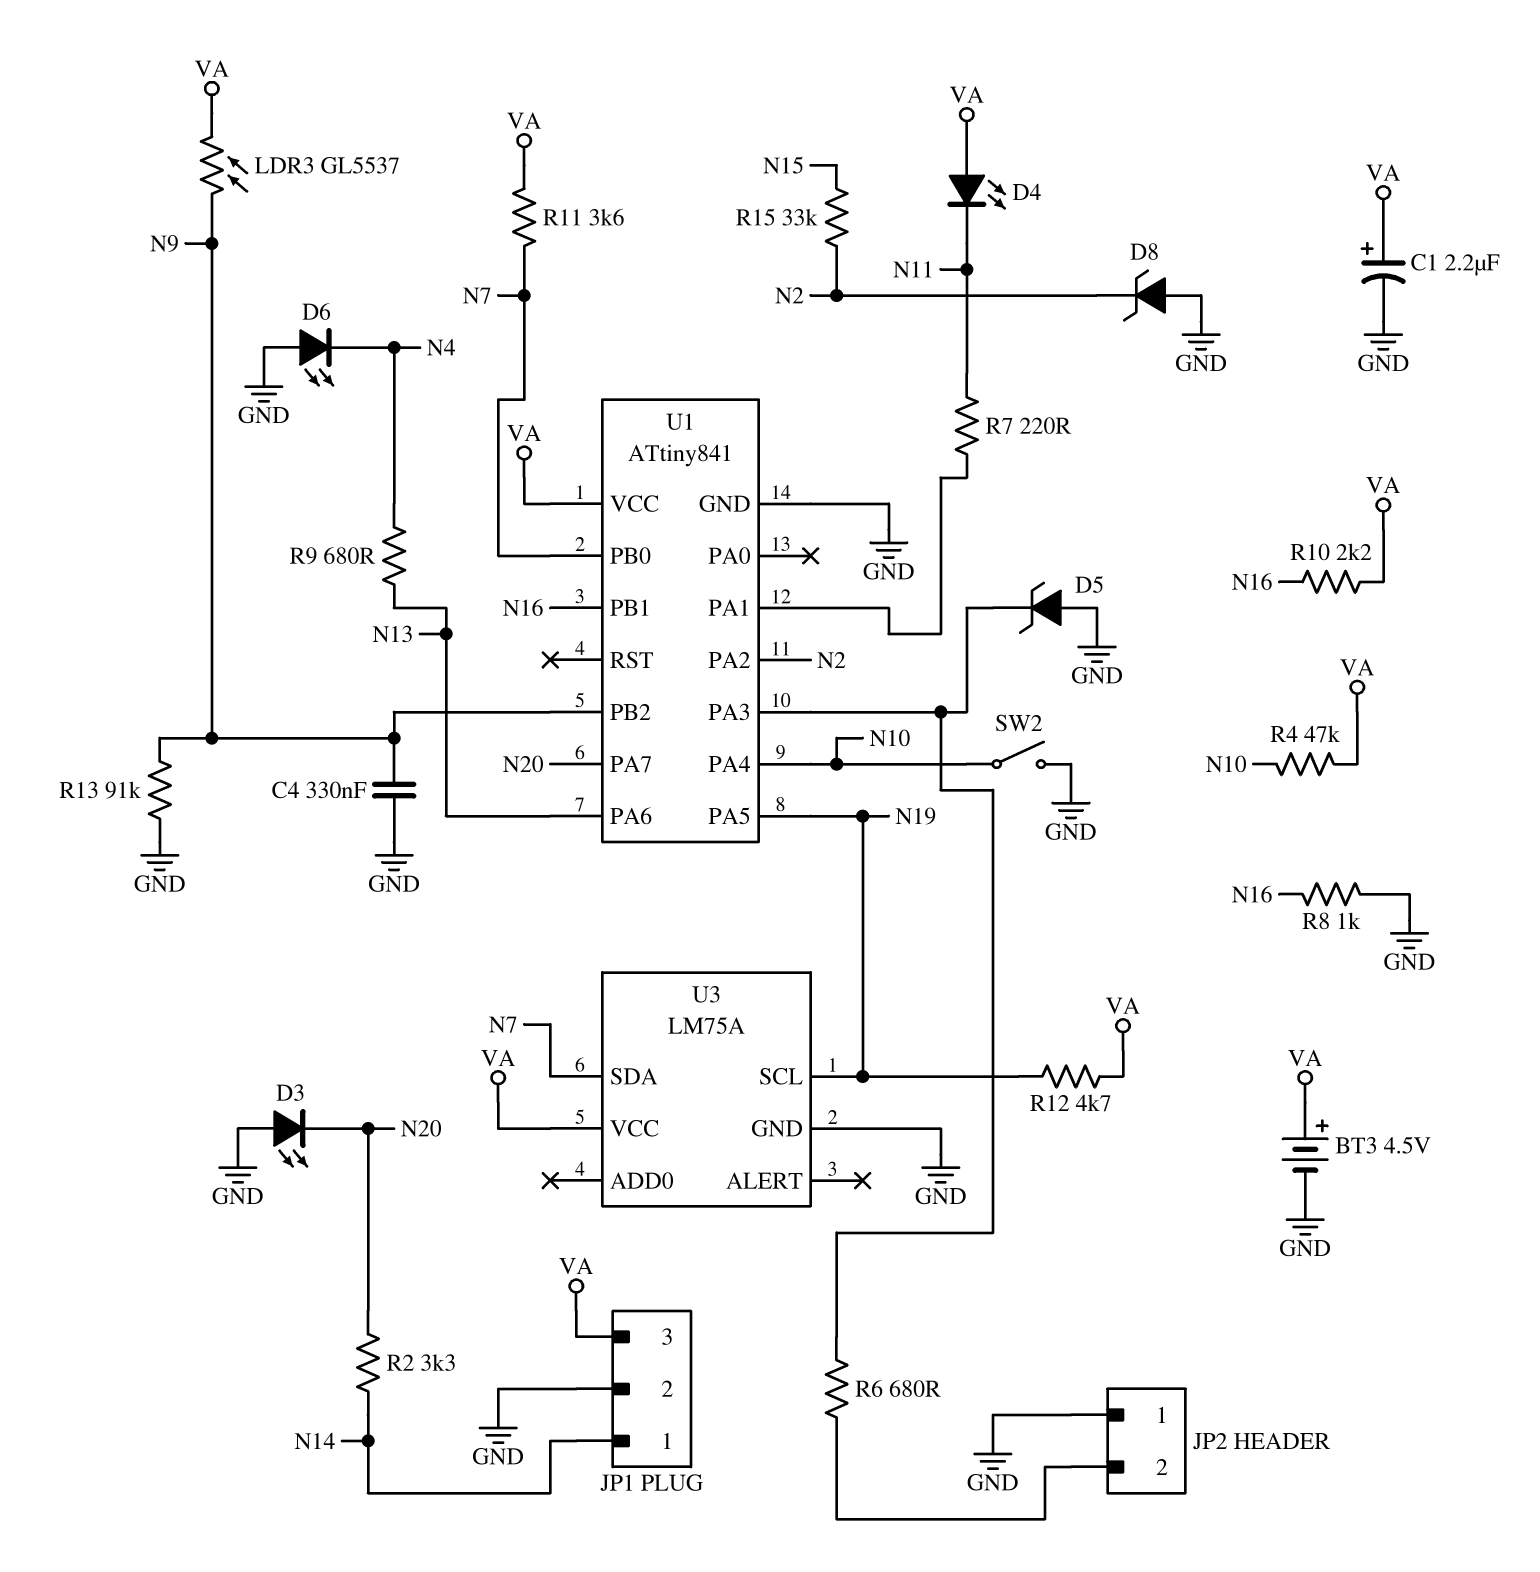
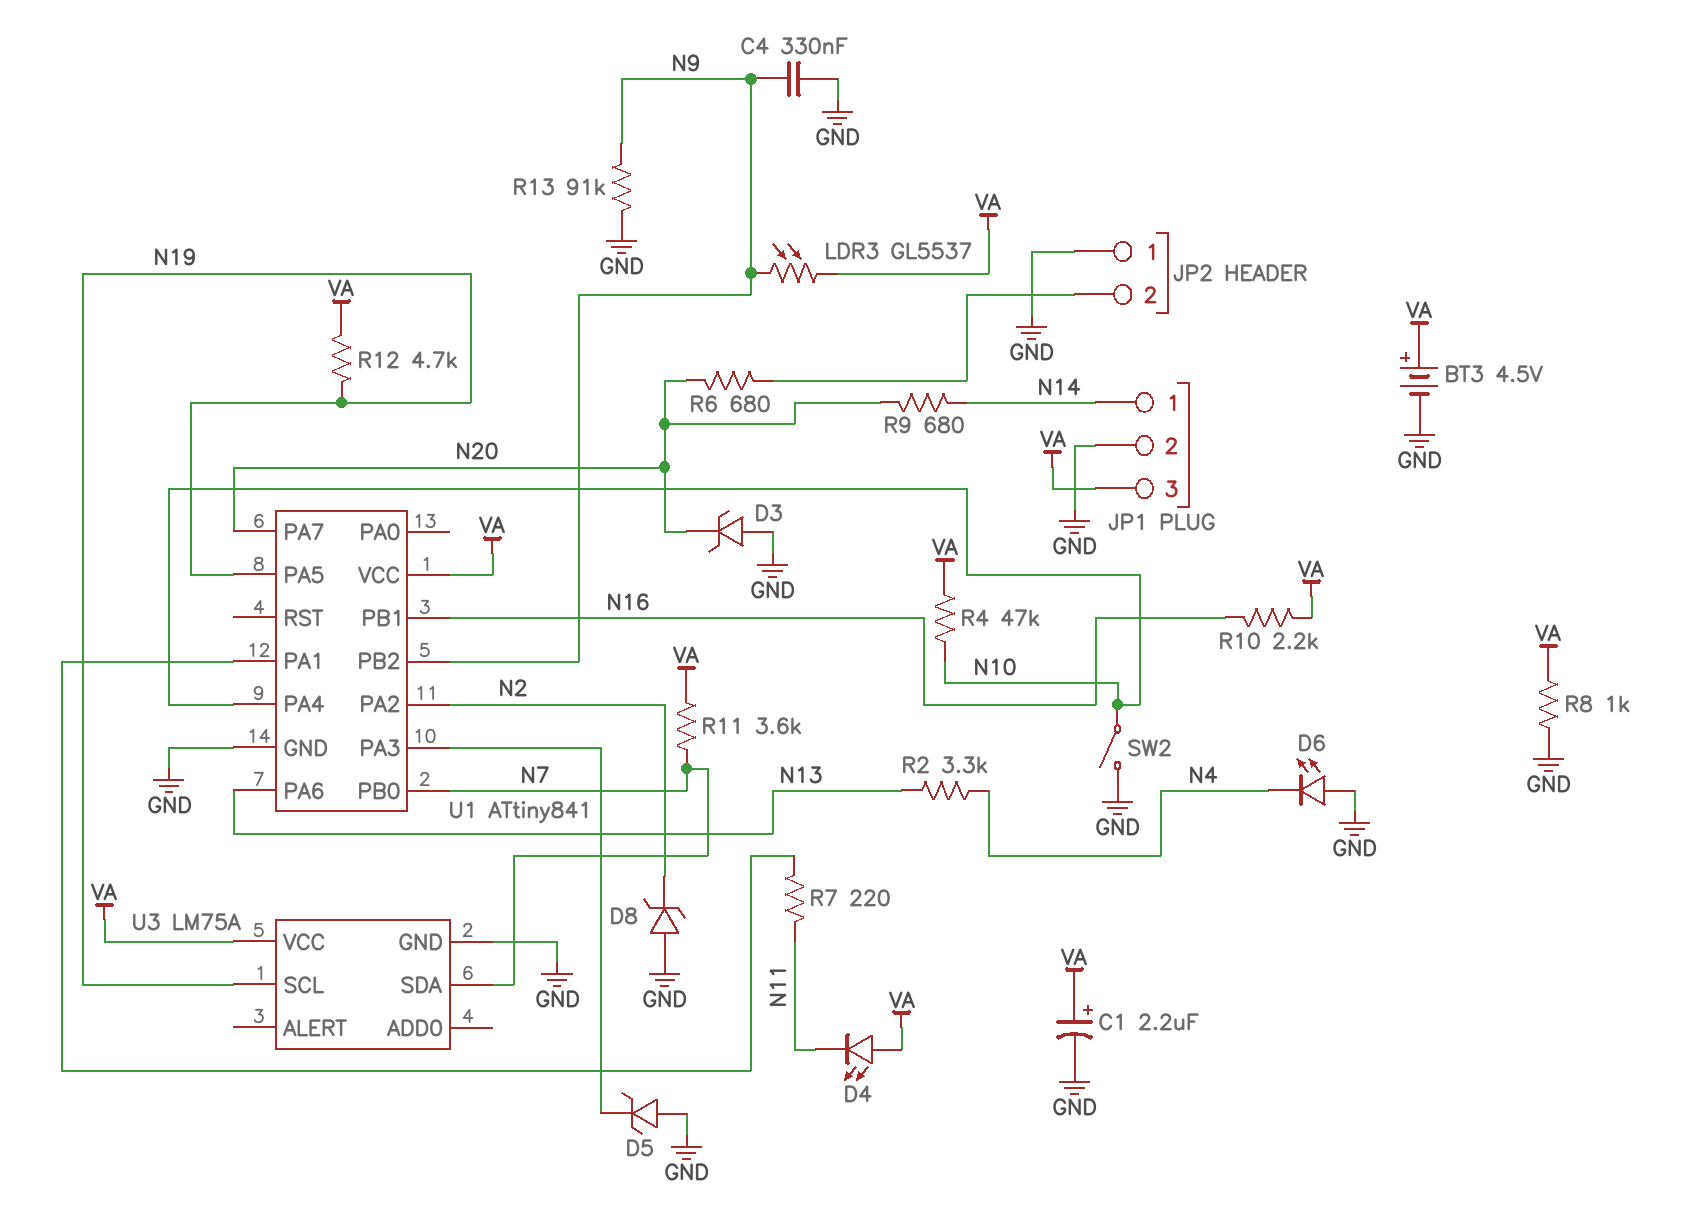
D3: LED (A GND, K N20) -> zener (A GND, K N20)
R2: 3.3k (N14, N20) -> 3.3k (N4, N13)
R6: 680 (JP2/2, U1/PA3) -> 680 (JP2/2, N20)
R8: 1k (GND, N16) -> 1k (GND, VA)
R9: 680 (N4, N13) -> 680 (N14, N20)
R15: 33k (N2, N15) -> none

